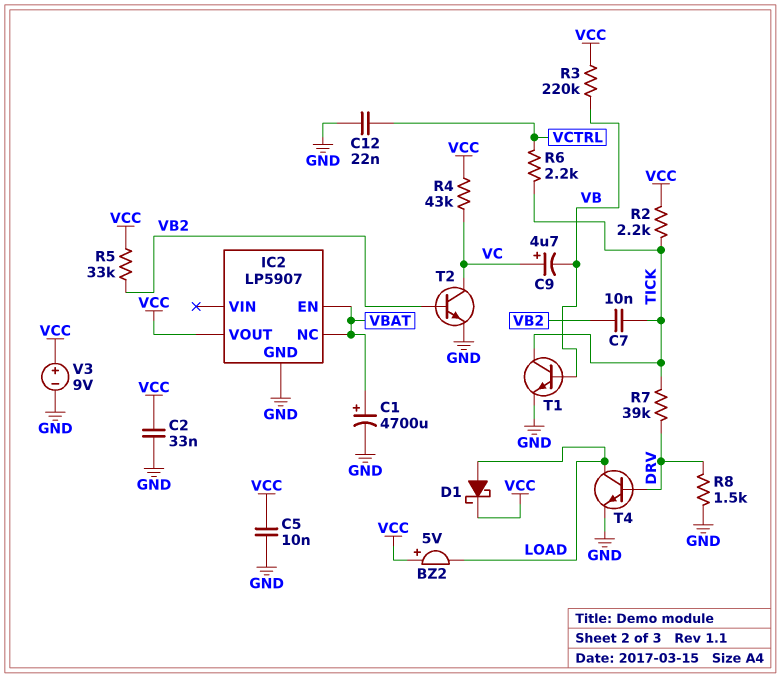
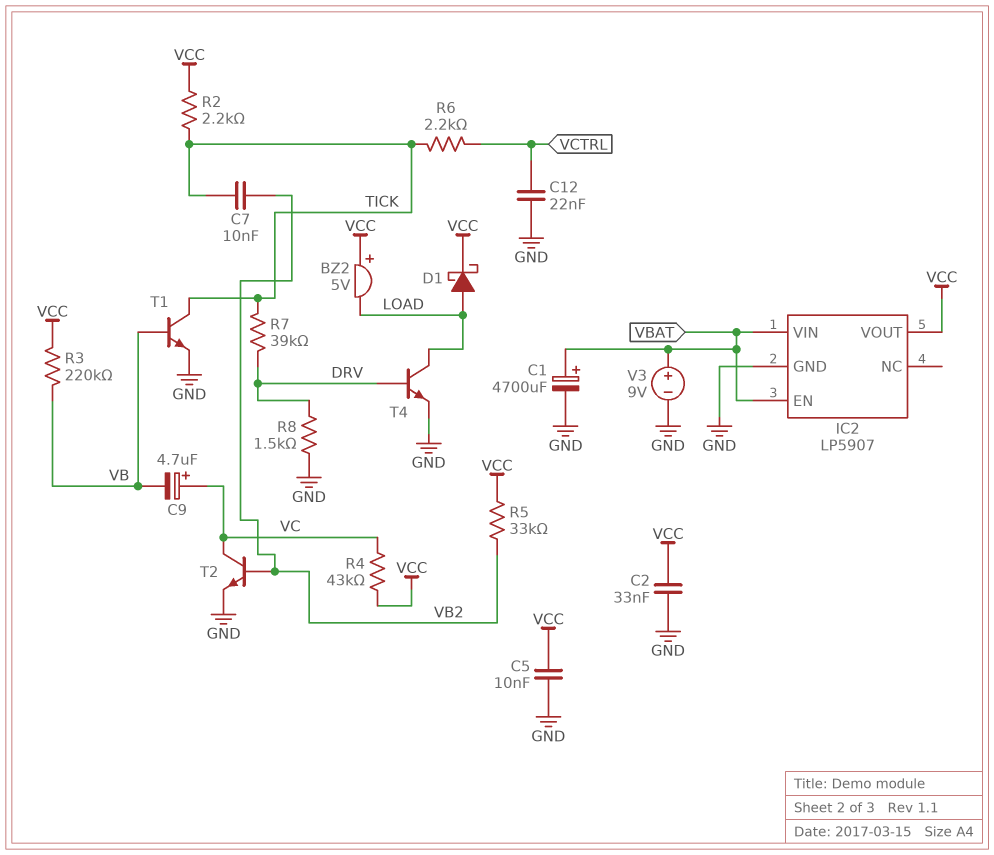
IC2 pin NC: VBAT -> none
IC2 pin VIN: none -> VBAT
V3: 9V (plus VCC, minus GND) -> 9V (plus VBAT, minus GND)

